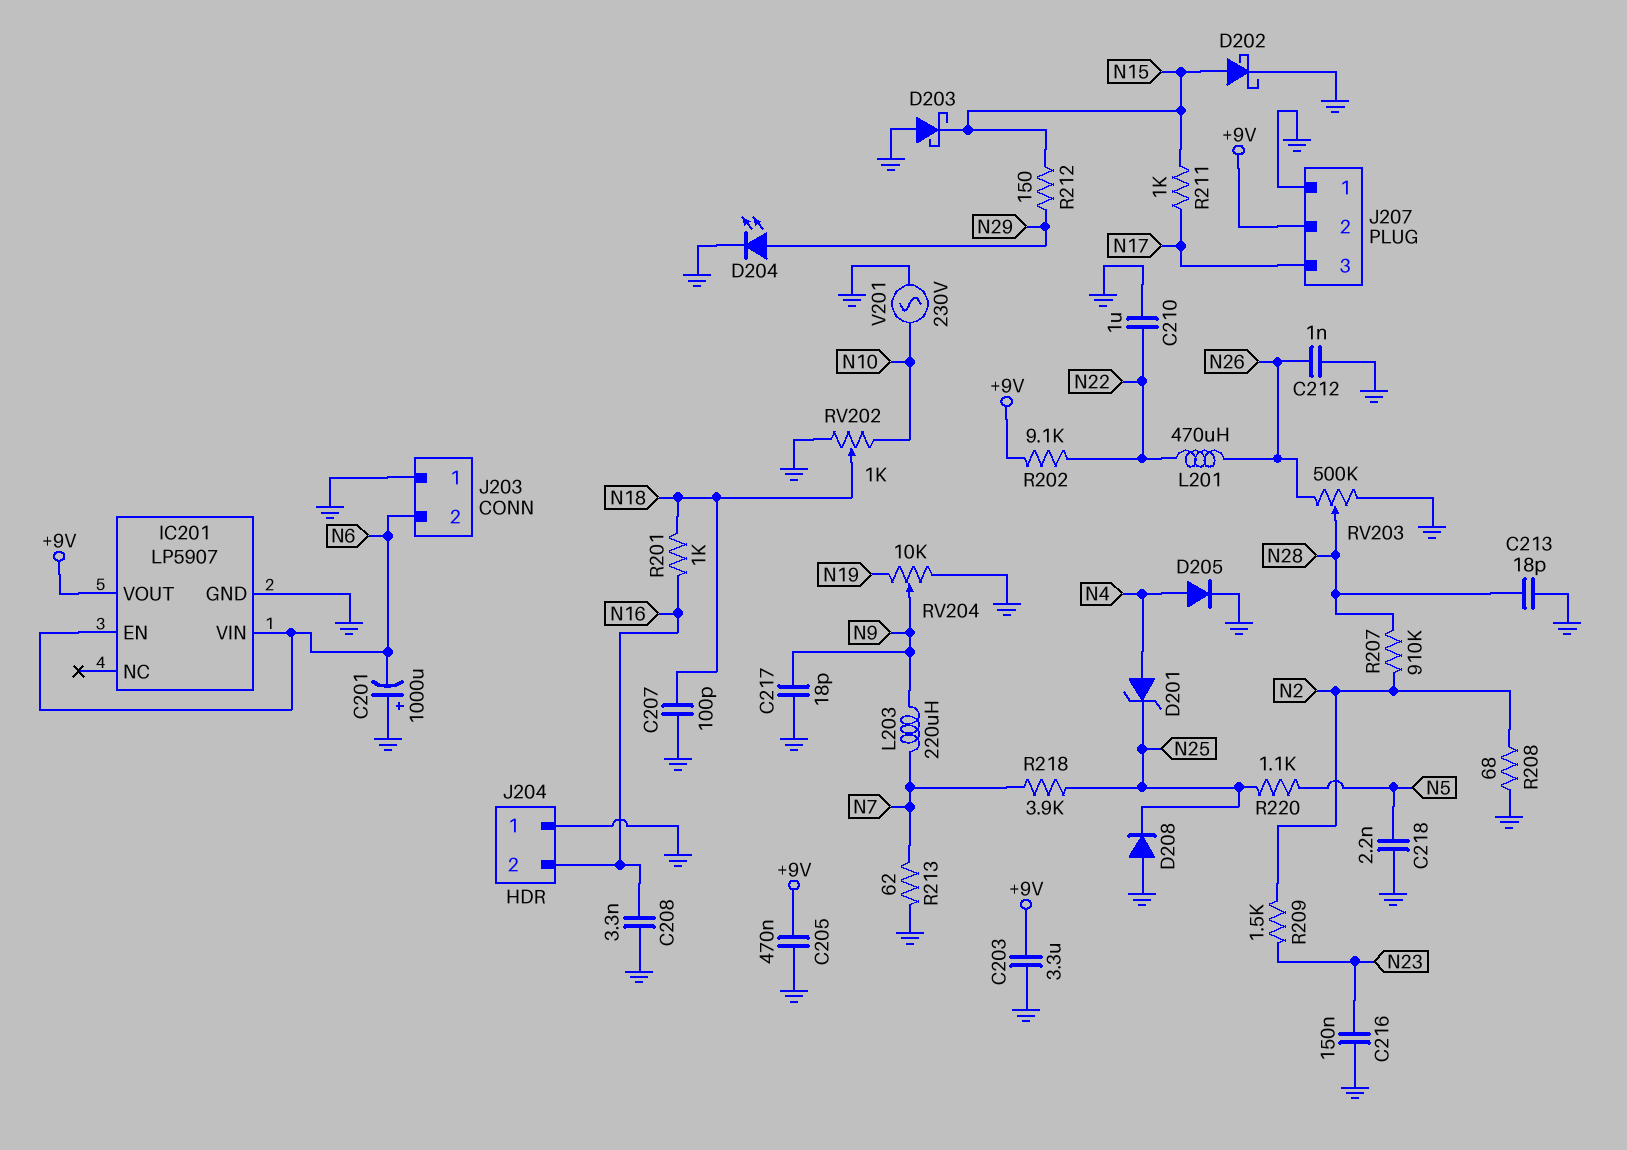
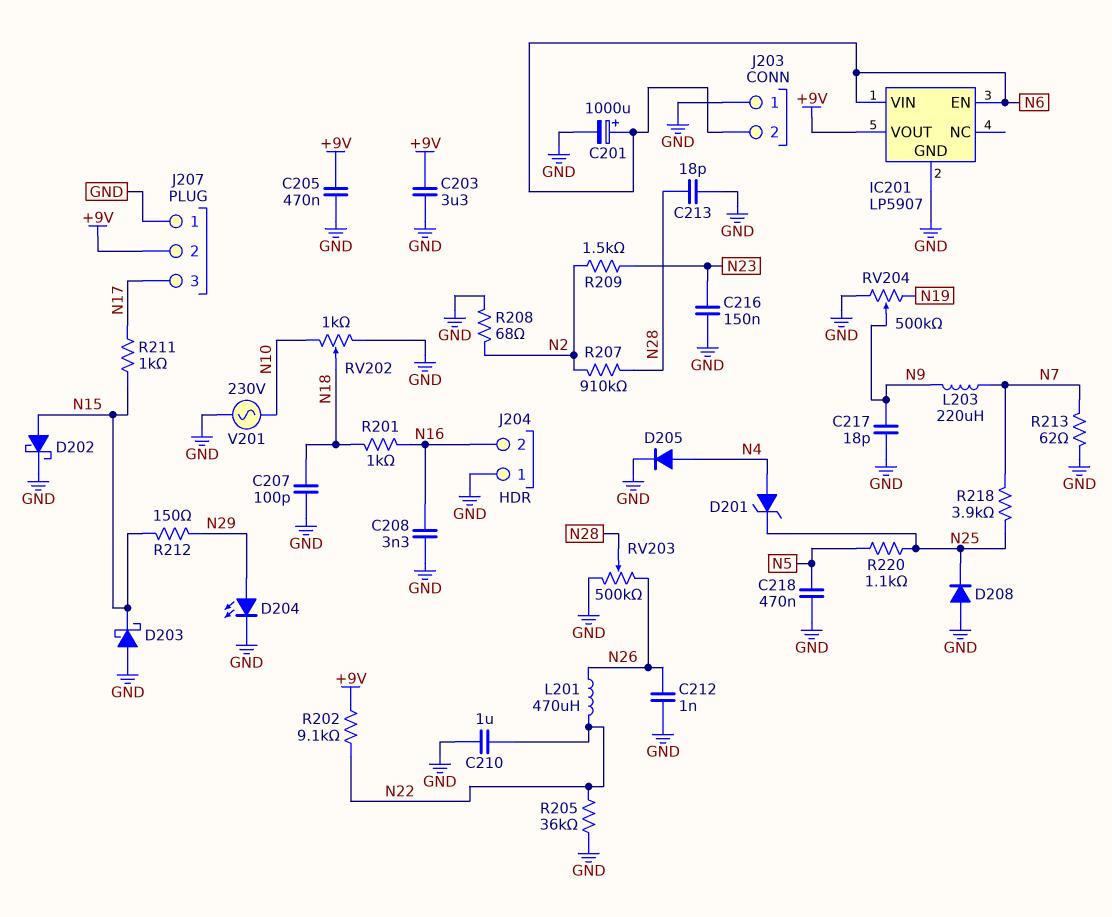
C201: 1000uF (plus GND, minus N6) -> 1000uF (plus N6, minus GND)
C218: 2.2nF (GND, N5) -> 470nF (GND, N5)
R205: none -> 36k (GND, N22)
RV204: 10k (GND, N19, wiper N9) -> 500k (GND, N19, wiper N9)

